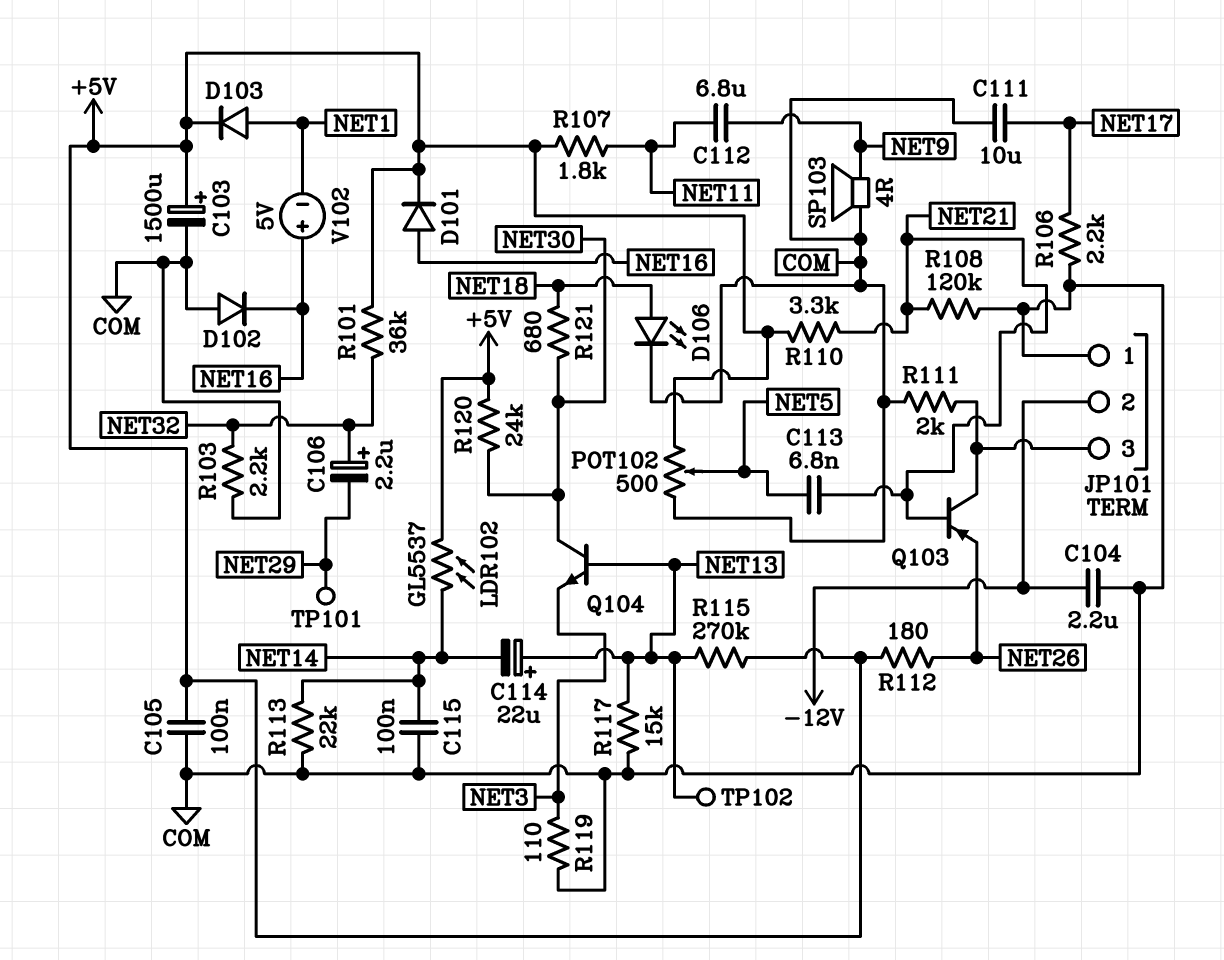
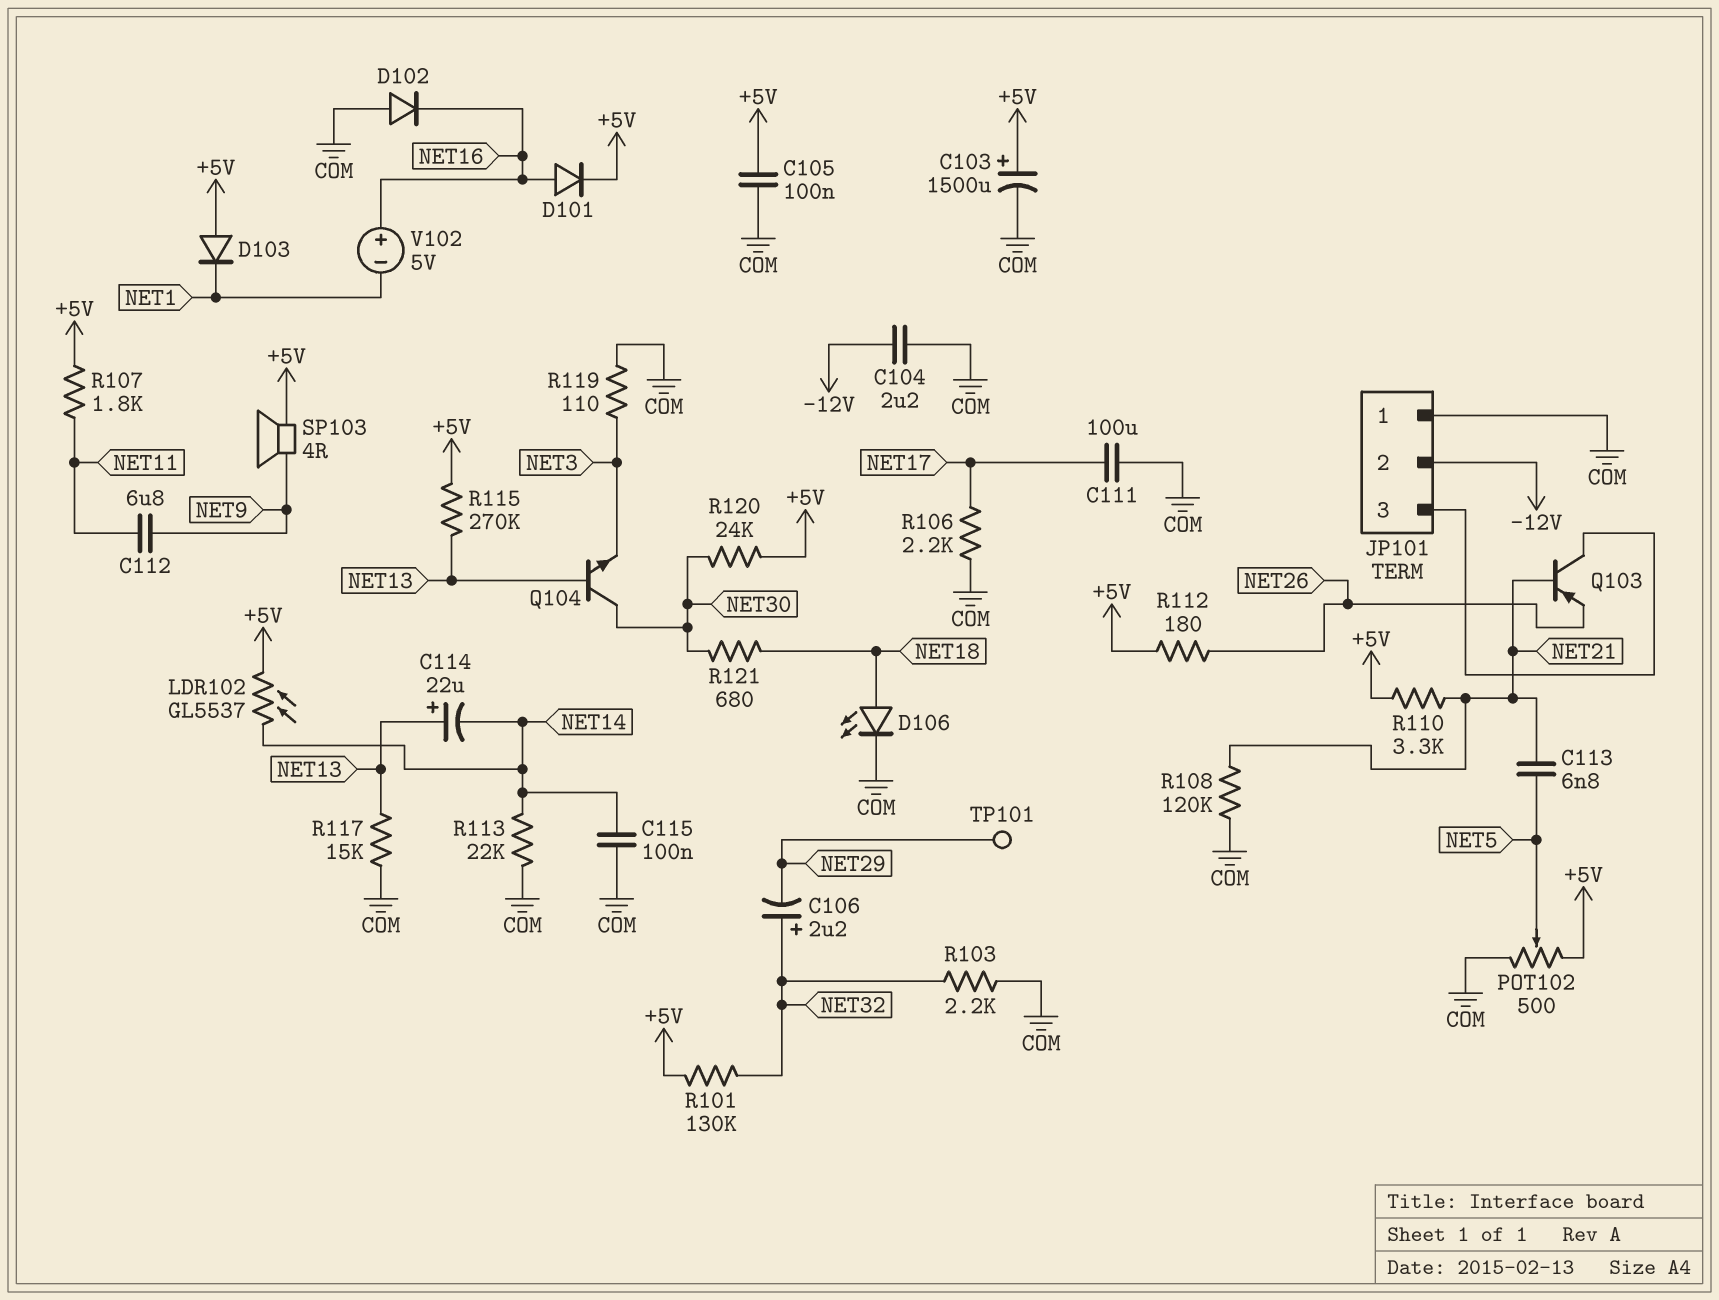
C111: 10uF (COM, NET17) -> 100uF (COM, NET17)
D103: diode (A NET1, K +5V) -> diode (A +5V, K NET1)
R101: 36k (+5V, NET32) -> 130k (+5V, NET32)
R111: 2k (COM, JP101/3) -> none
SP103: speaker 4R (COM, NET9) -> speaker 4R (+5V, NET9)
TP102: test point (NET13) -> none

